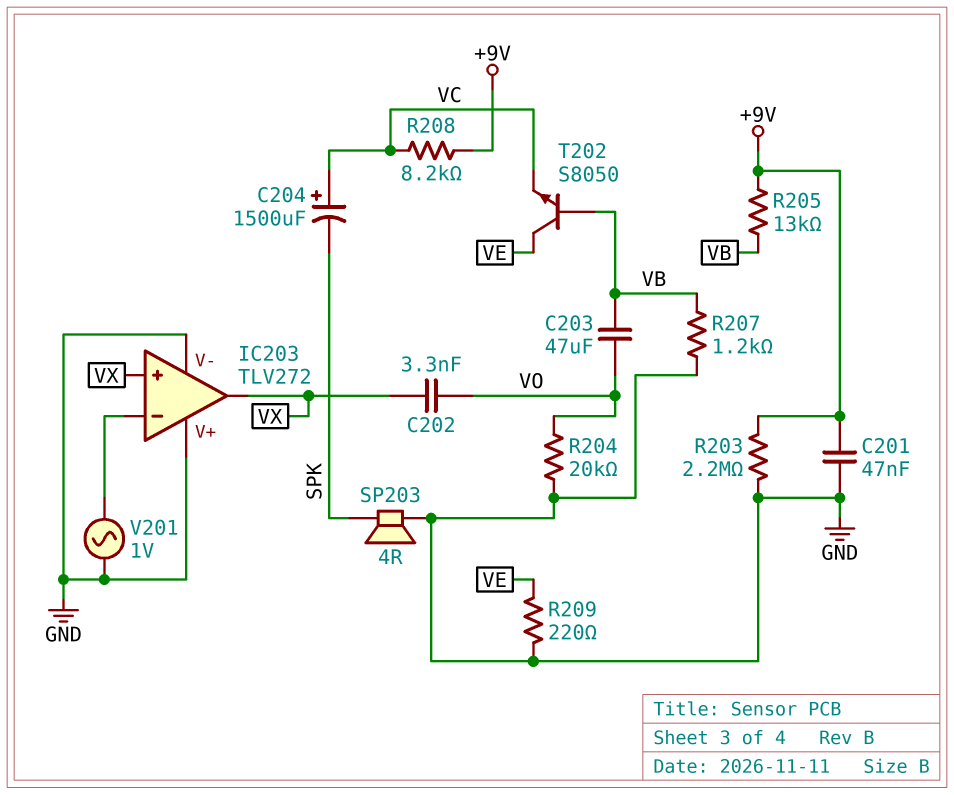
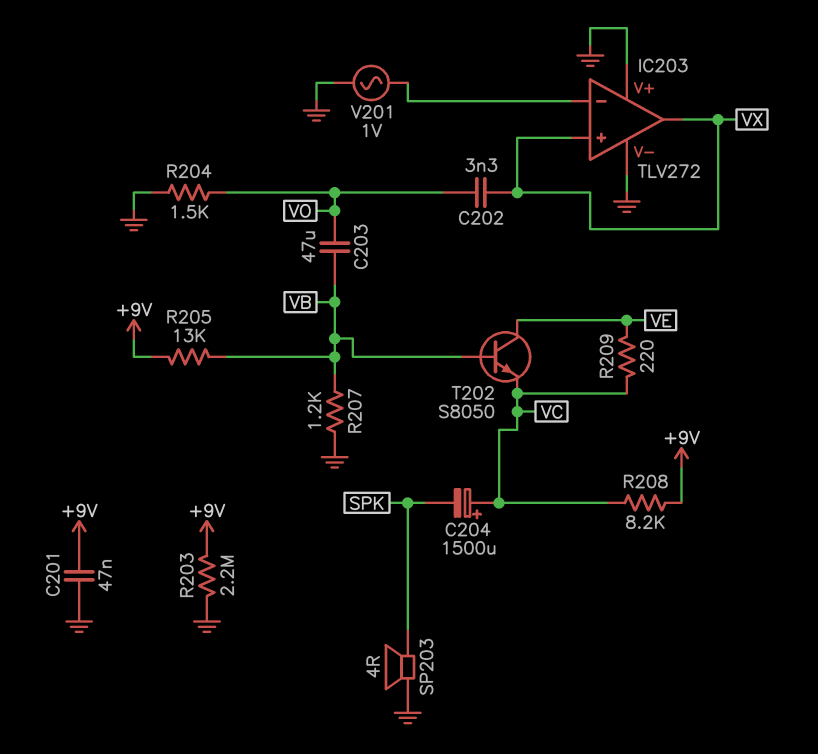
R204: 20k (GND, VO) -> 1.5k (GND, VO)
R209: 220 (GND, VE) -> 220 (VC, VE)

